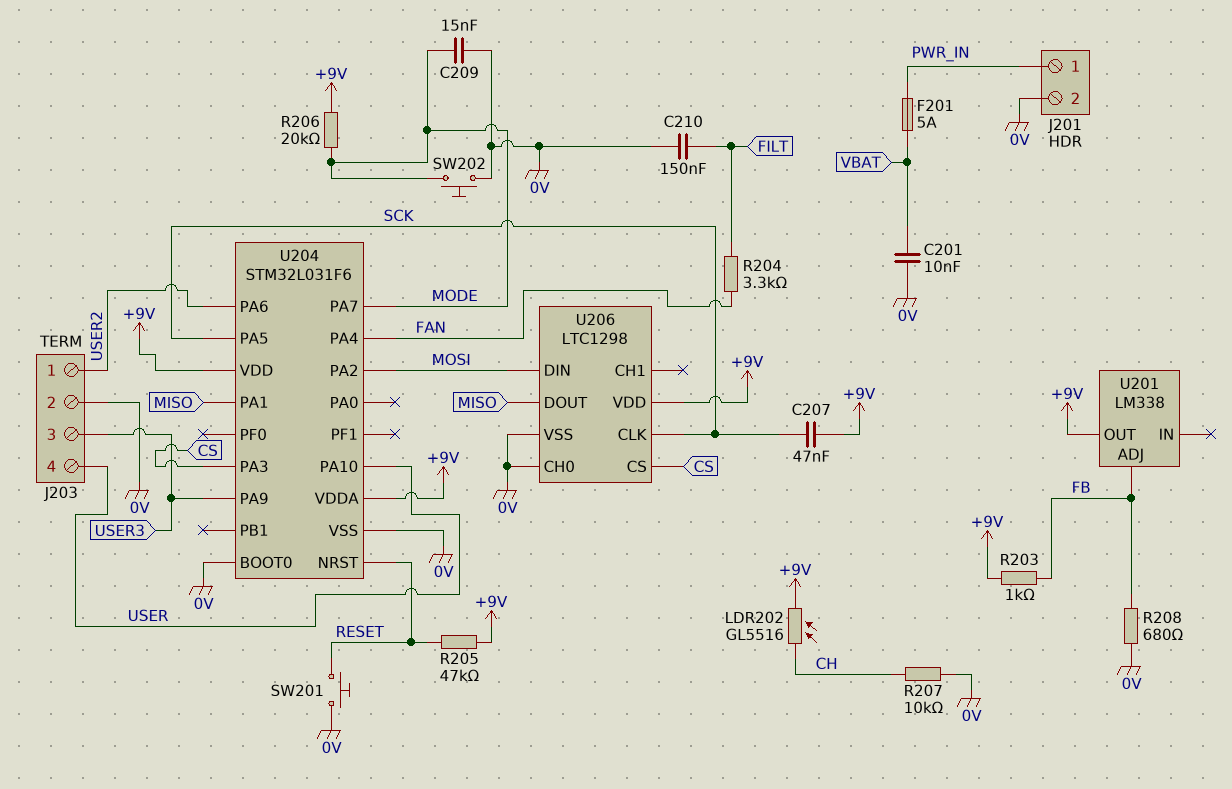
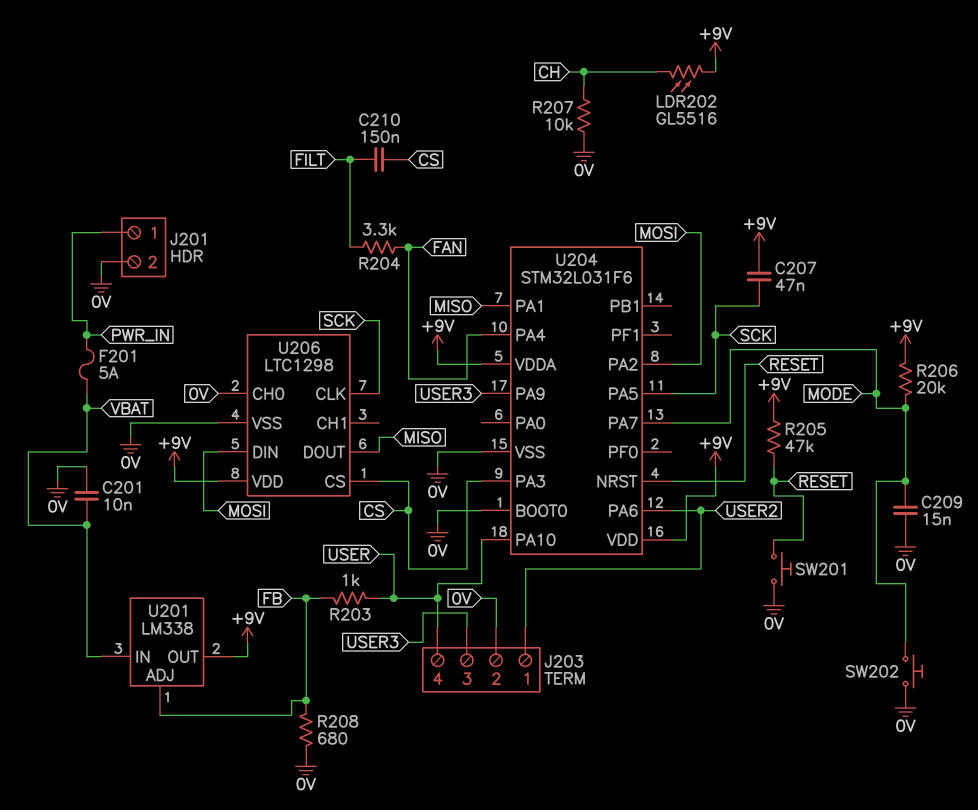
C210: 150nF (0V, FILT) -> 150nF (CS, FILT)
R203: 1k (+9V, FB) -> 1k (FB, USER)
U201 pin IN: none -> VBAT

